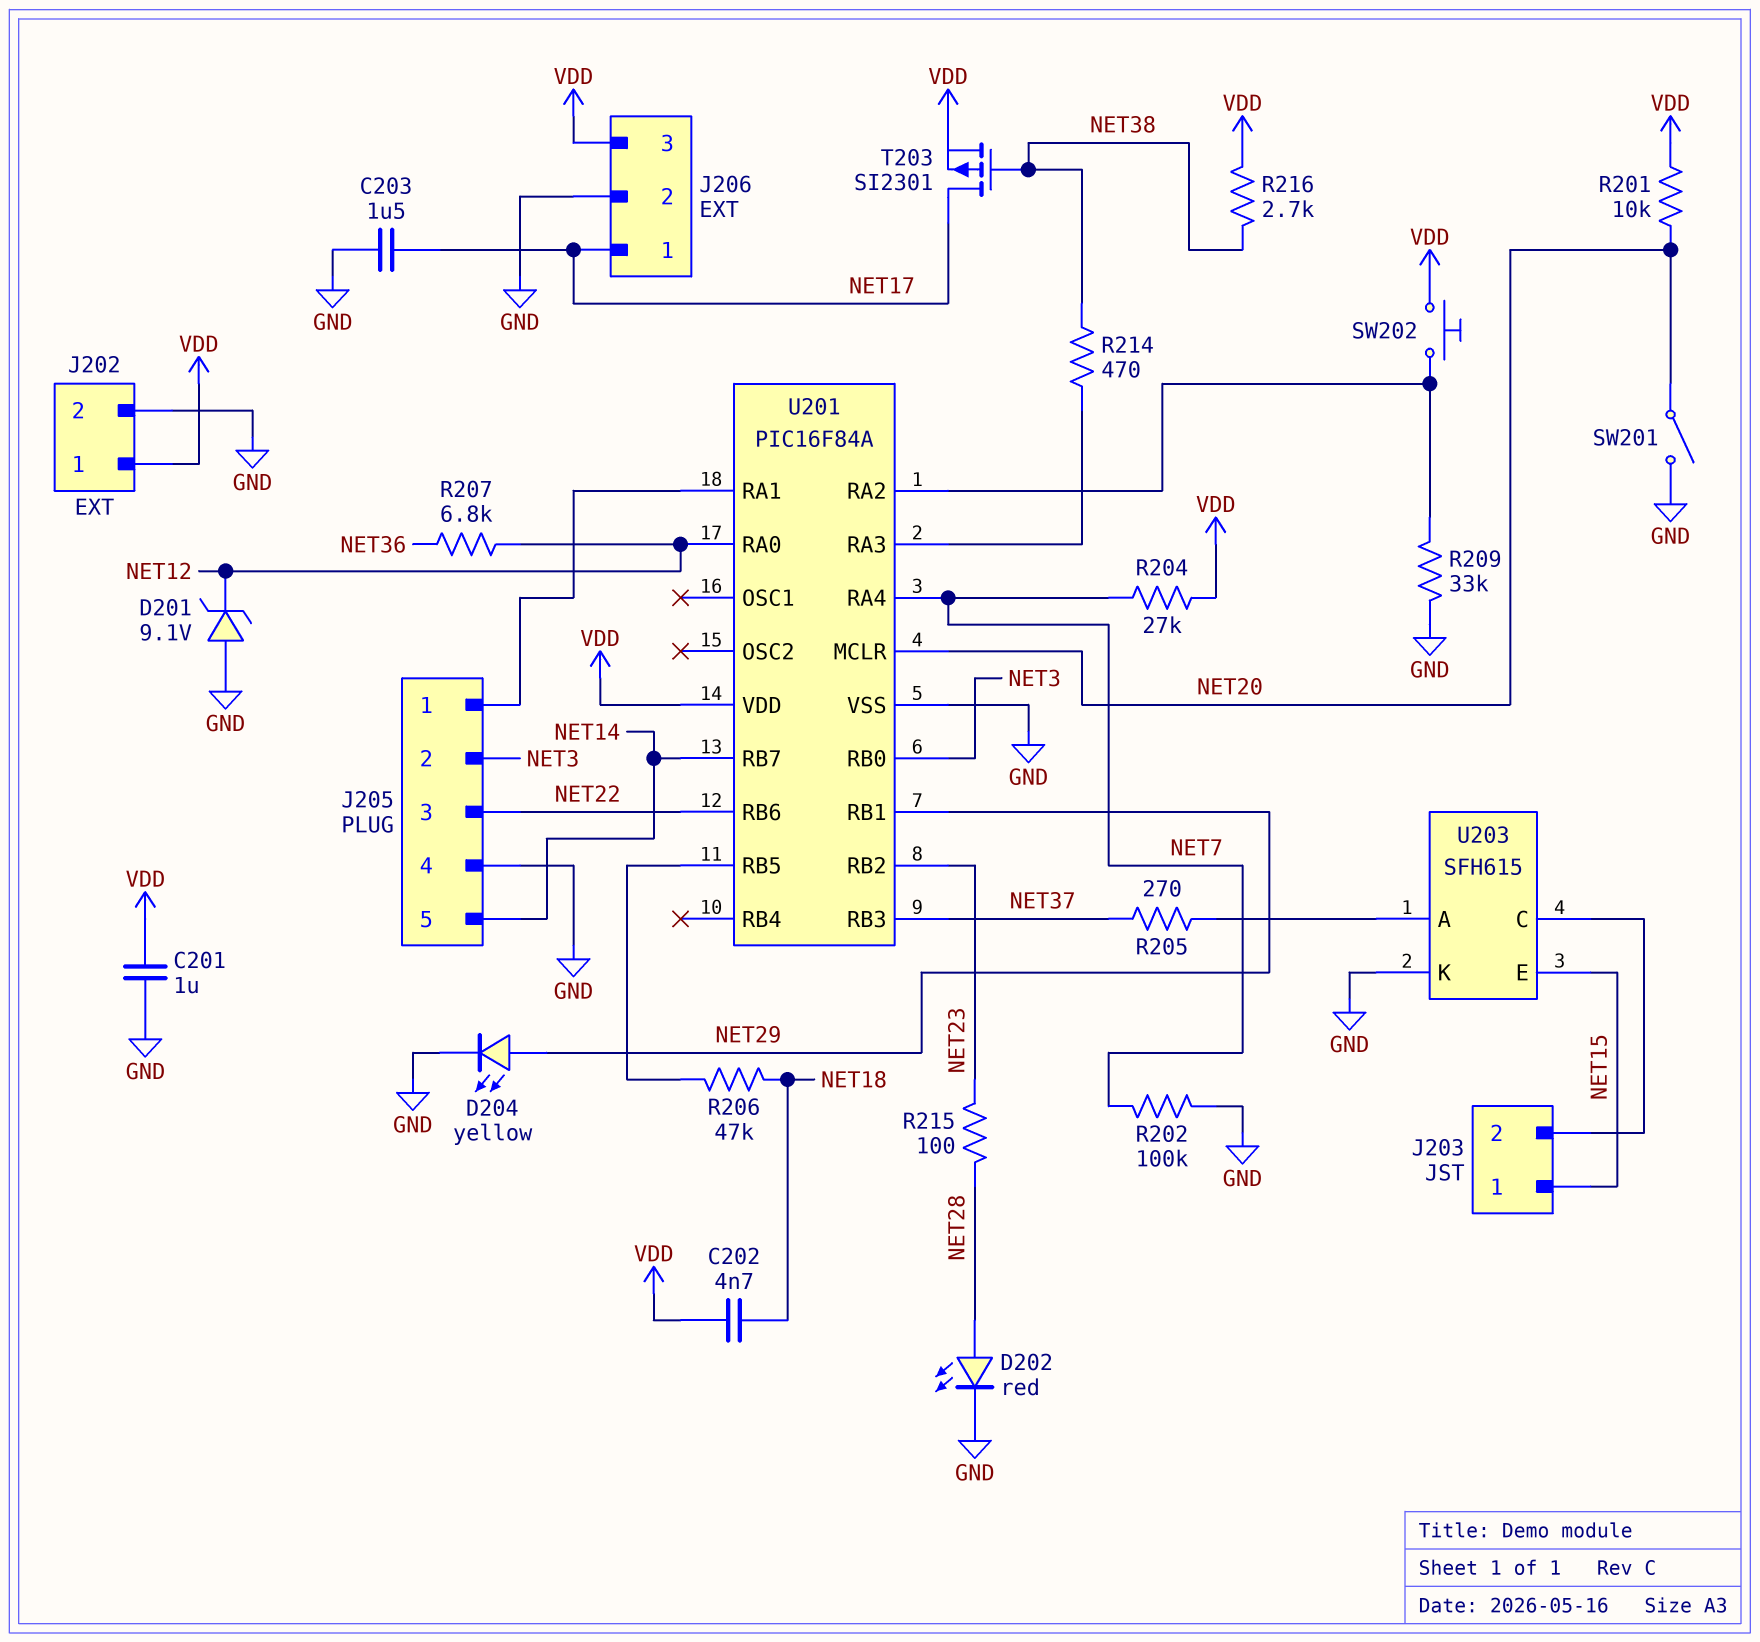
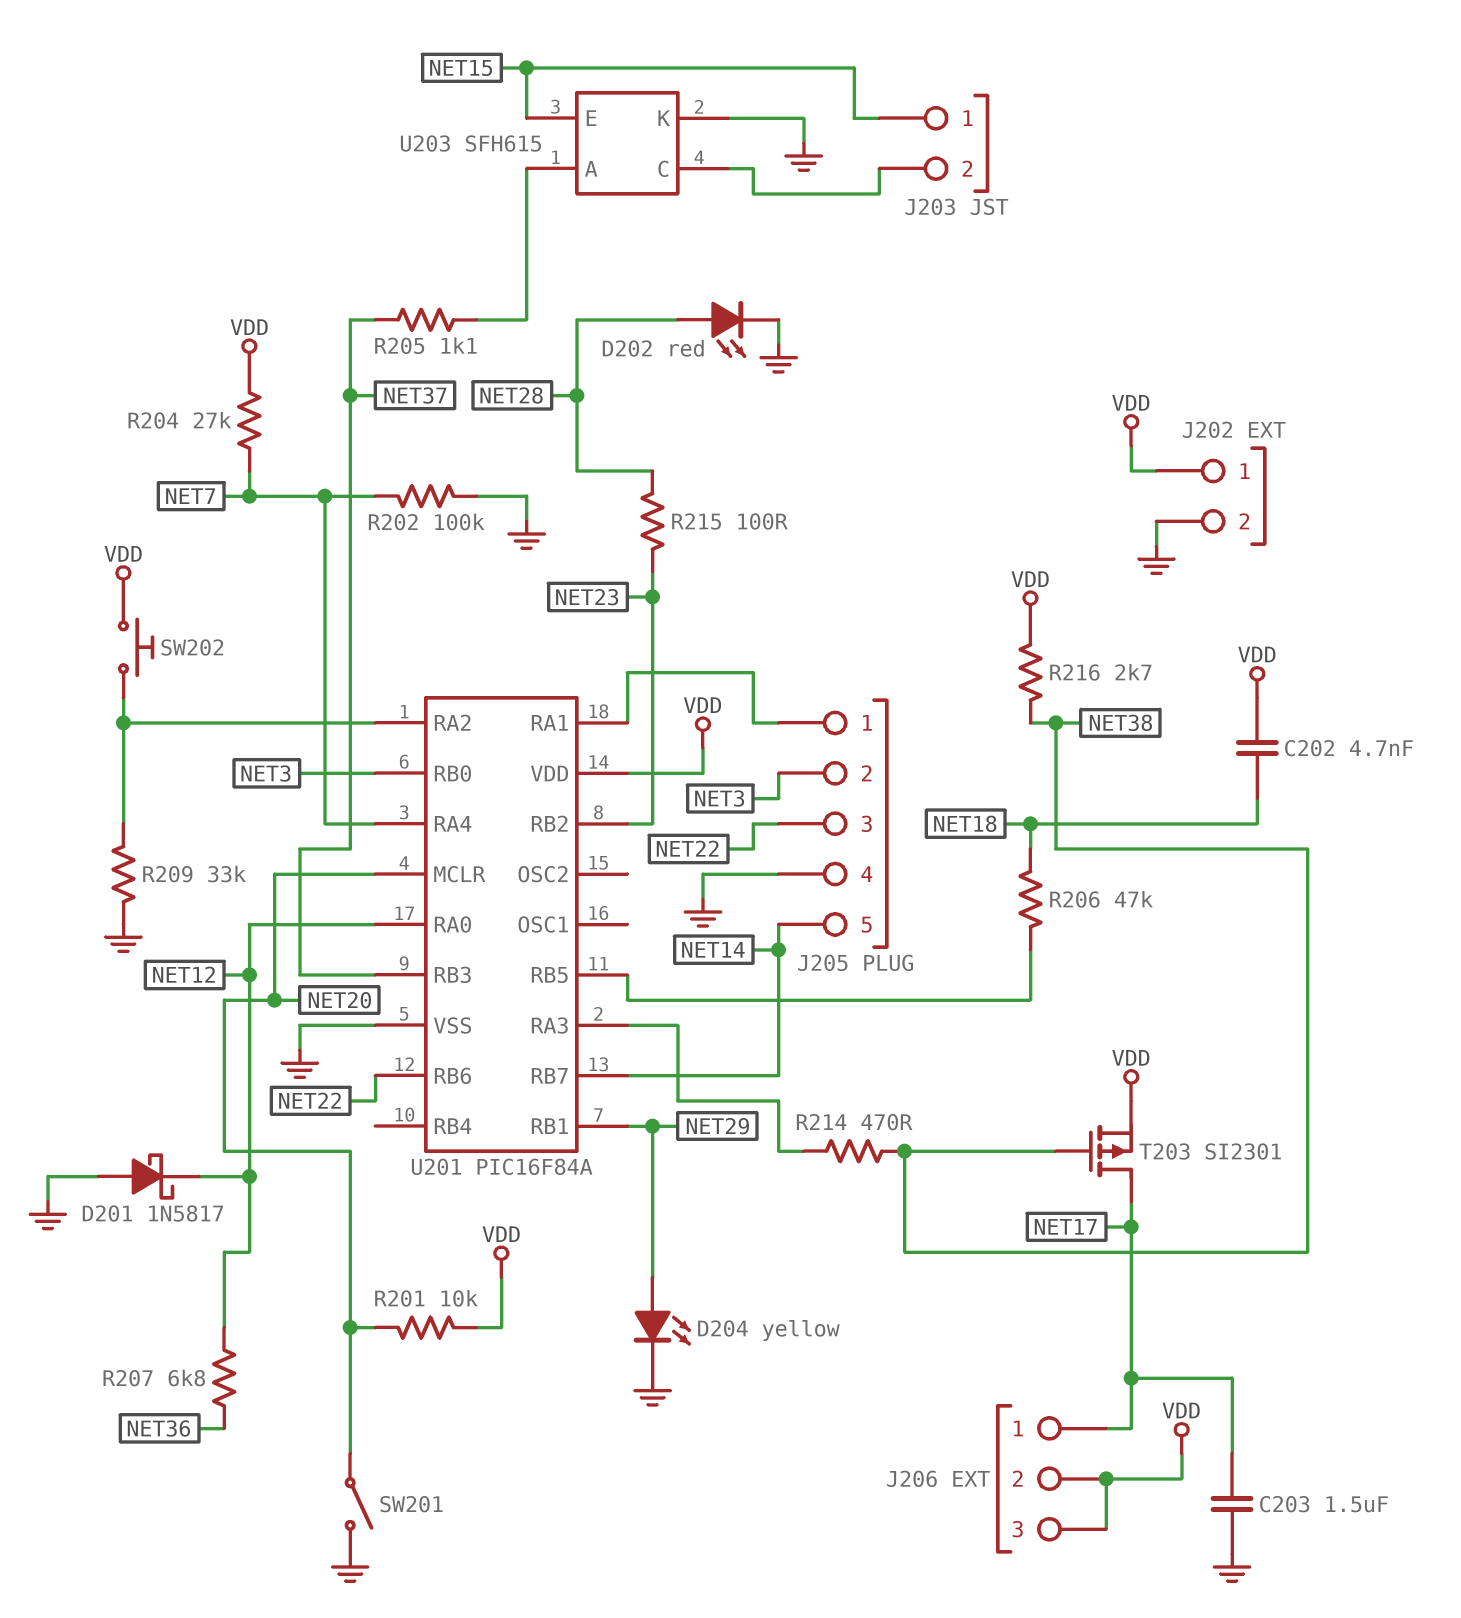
C201: 1uF (GND, VDD) -> none
D201: zener 9.1V (A GND, K NET12) -> schottky 1N5817 (A GND, K NET12)
J206 pin 2: GND -> VDD
R205: 270 (NET37, U203/A) -> 1.1k (NET37, U203/A)

